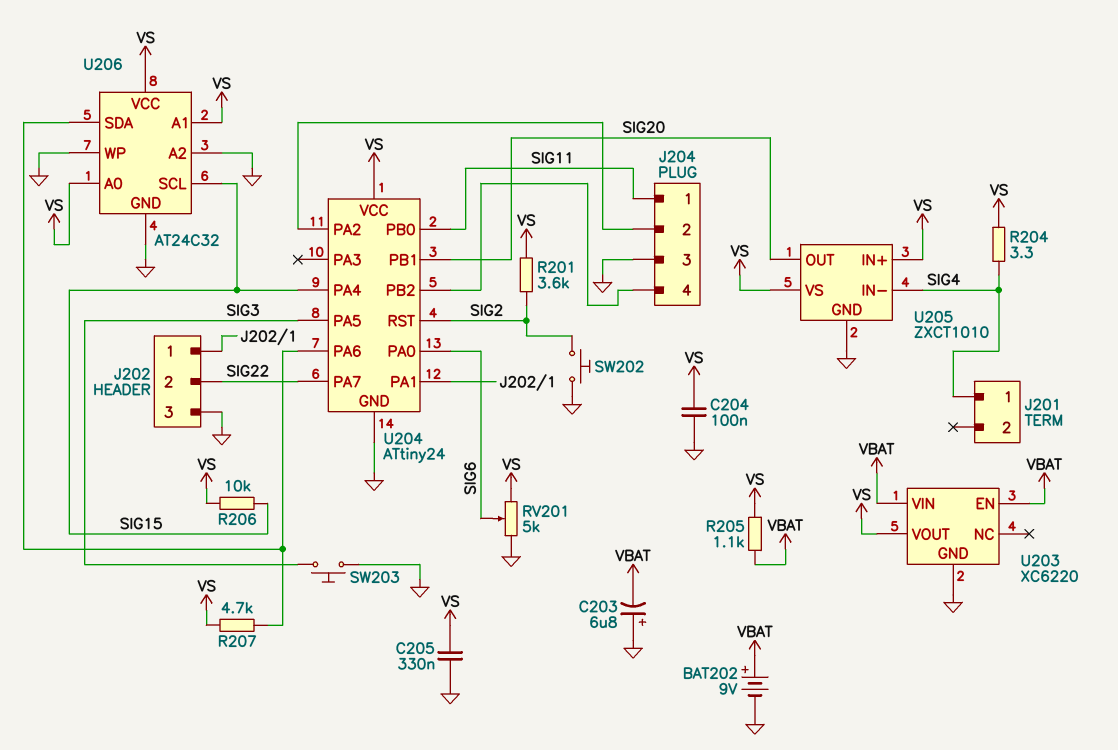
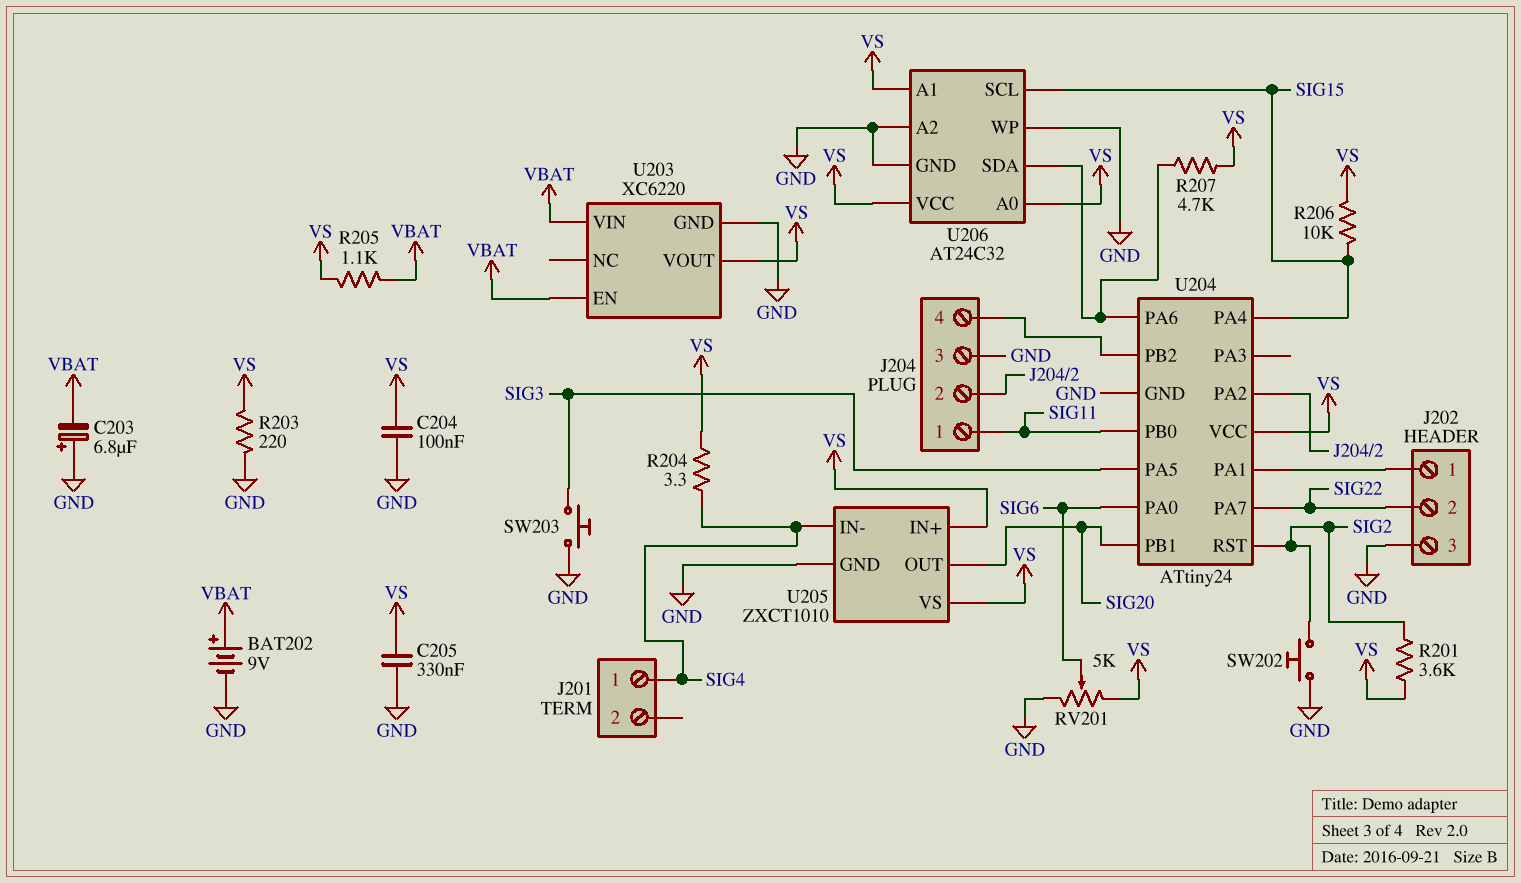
R203: none -> 220 (GND, VS)

